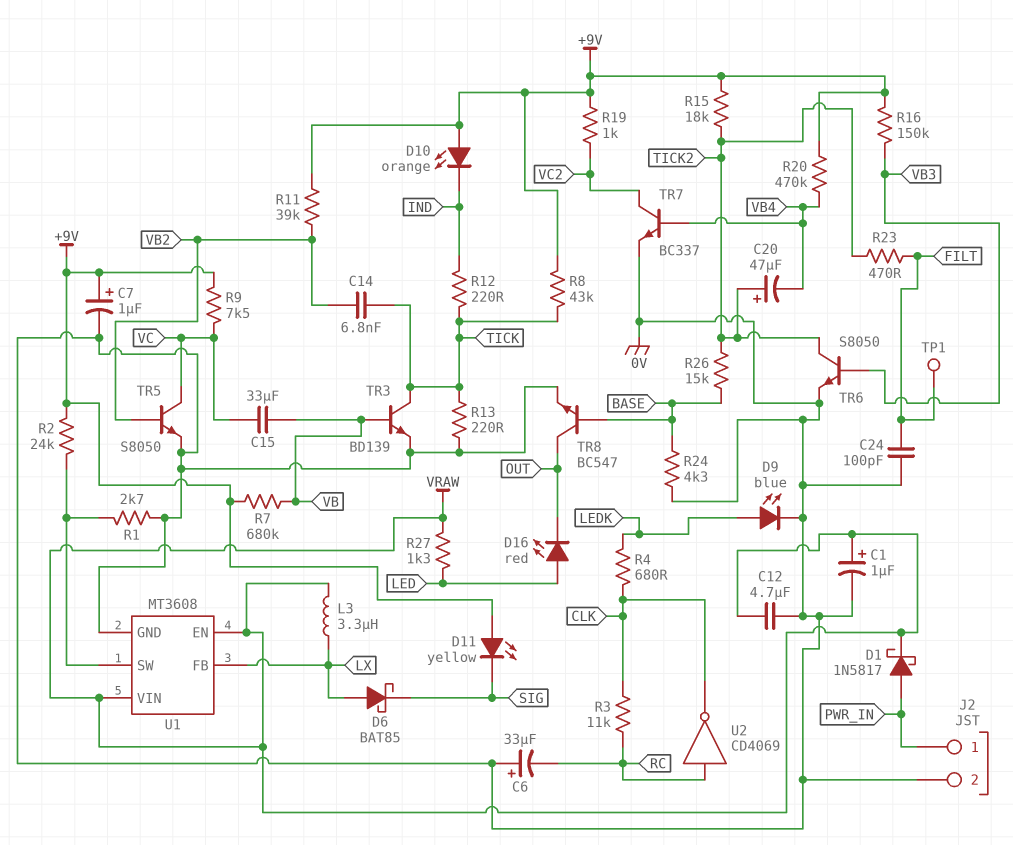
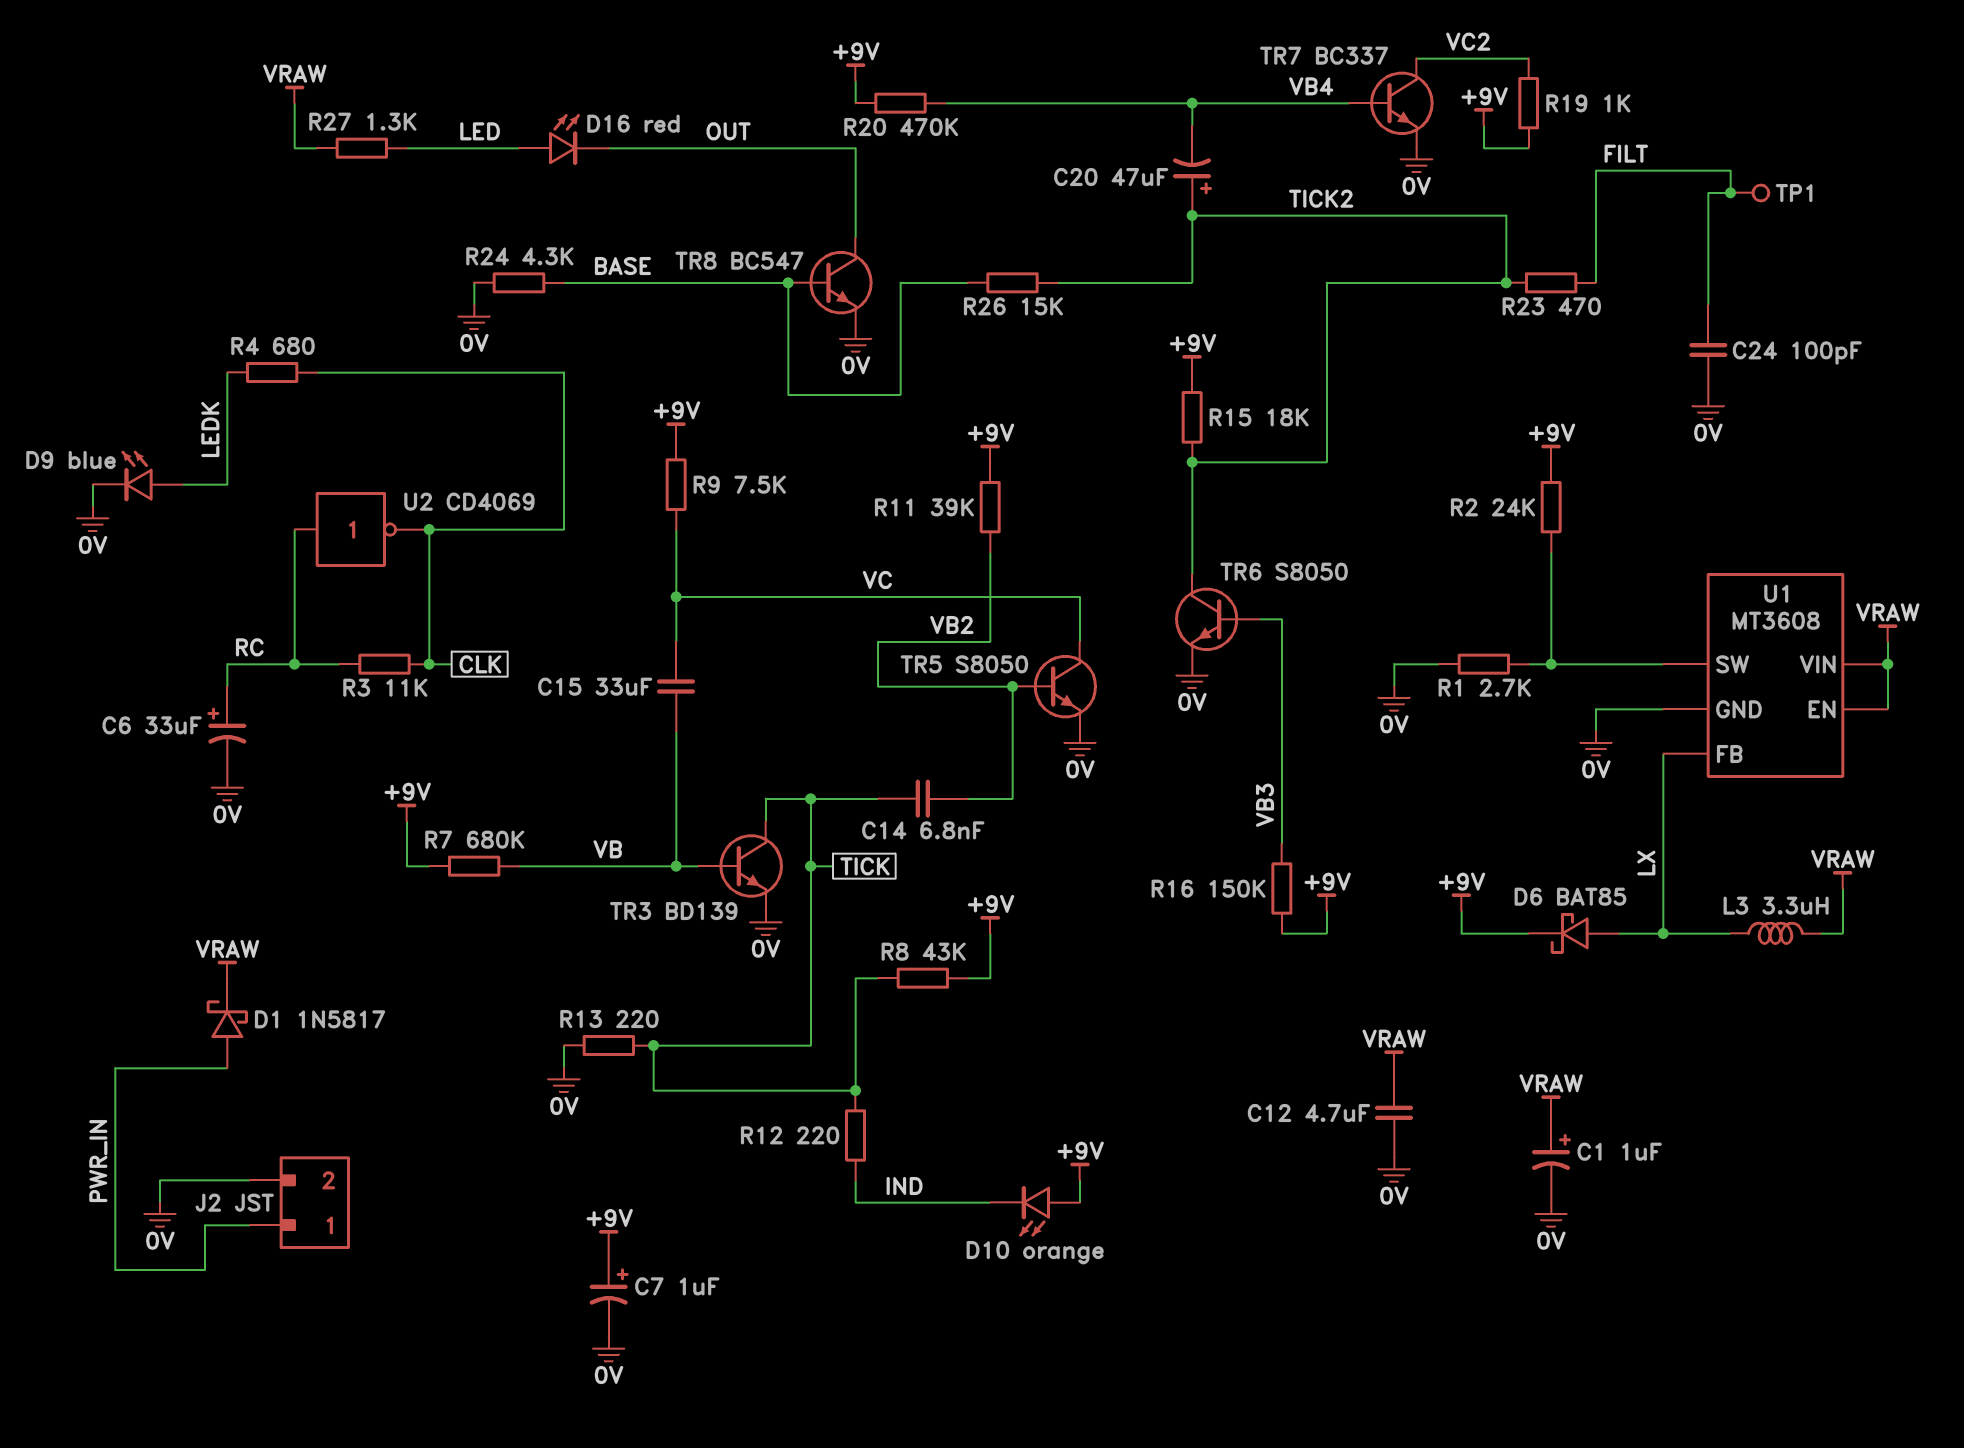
C6: 33uF (plus 0V, minus RC) -> 33uF (plus RC, minus 0V)
D6: schottky BAT85 (A LX, K SIG) -> schottky BAT85 (A LX, K +9V)
D11: LED yellow (A +9V, K SIG) -> none

